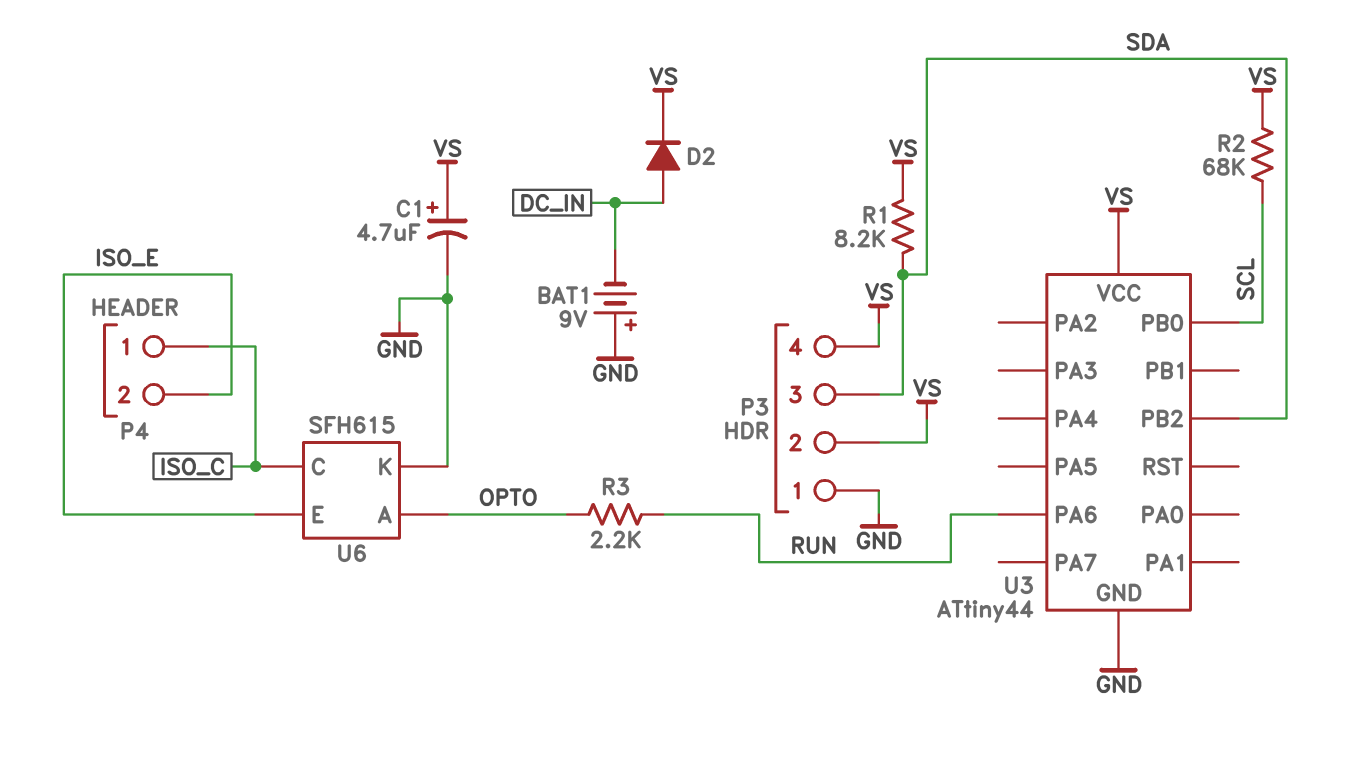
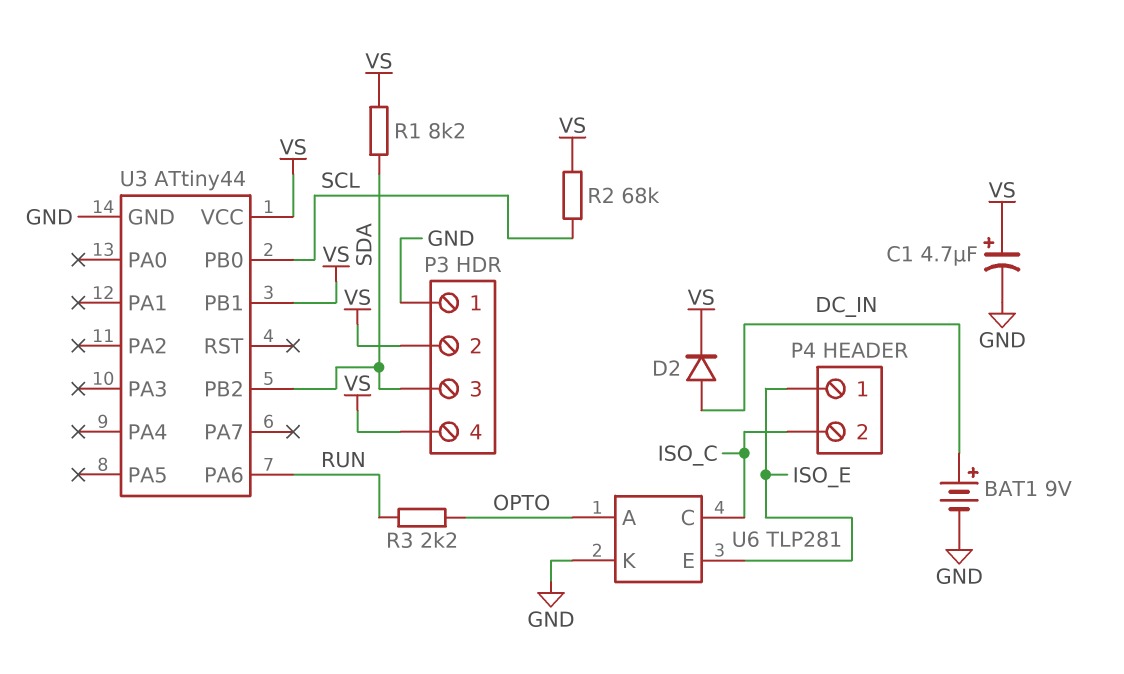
BAT1: 9V (plus GND, minus DC_IN) -> 9V (plus DC_IN, minus GND)
P4 pin 1: ISO_C -> ISO_E
P4 pin 2: ISO_E -> ISO_C
U3 pin PB1: none -> VS
U6: SFH615 -> TLP281

